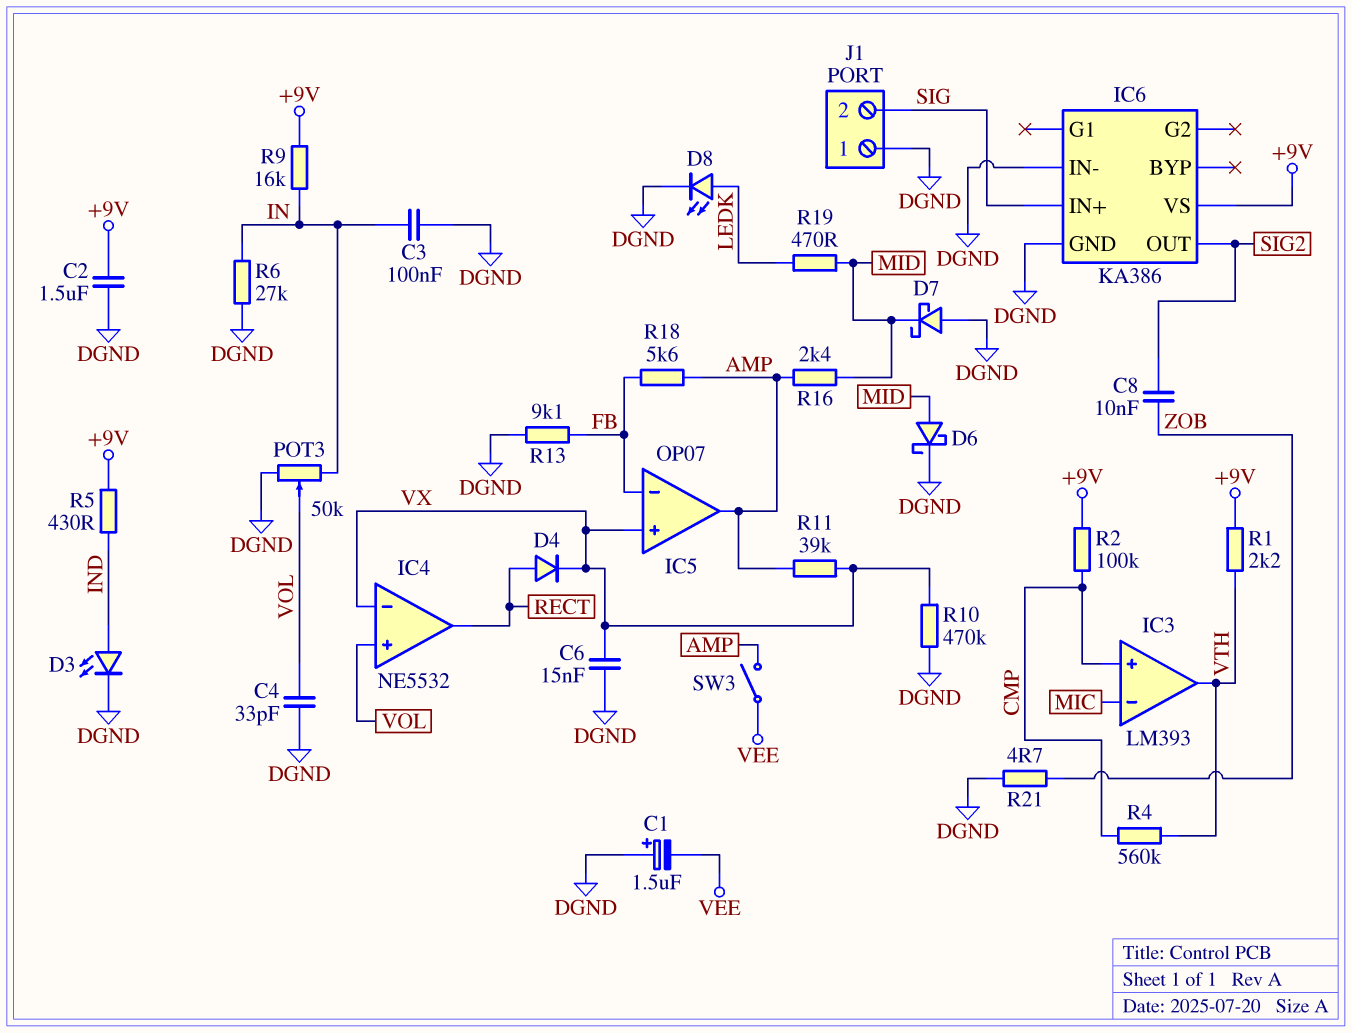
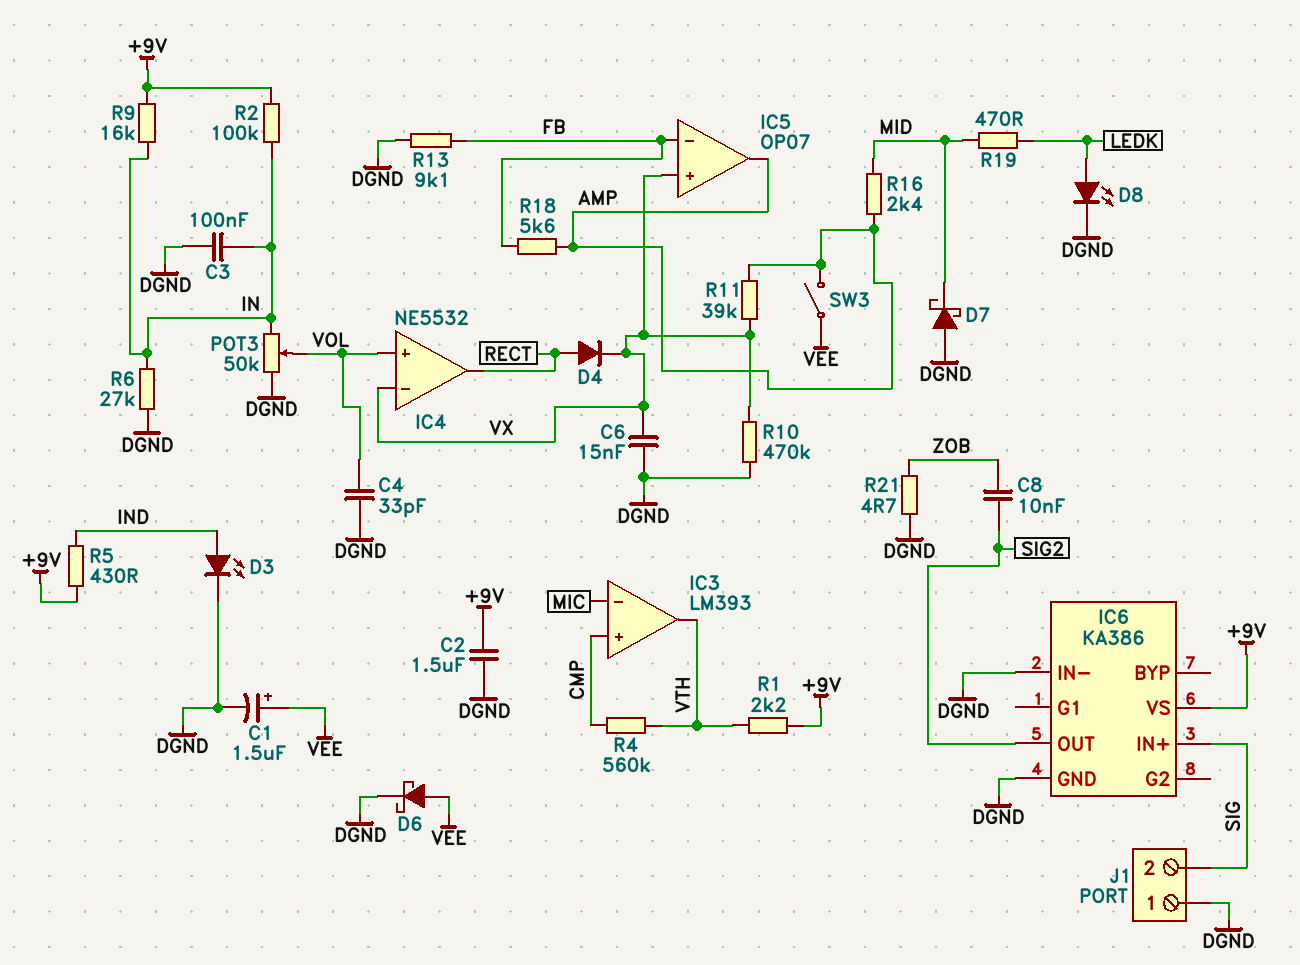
C1: 1.5uF (plus DGND, minus VEE) -> 1.5uF (plus VEE, minus DGND)
D6: schottky (A MID, K DGND) -> schottky (A VEE, K DGND)
R2: 100k (+9V, CMP) -> 100k (+9V, IN)

